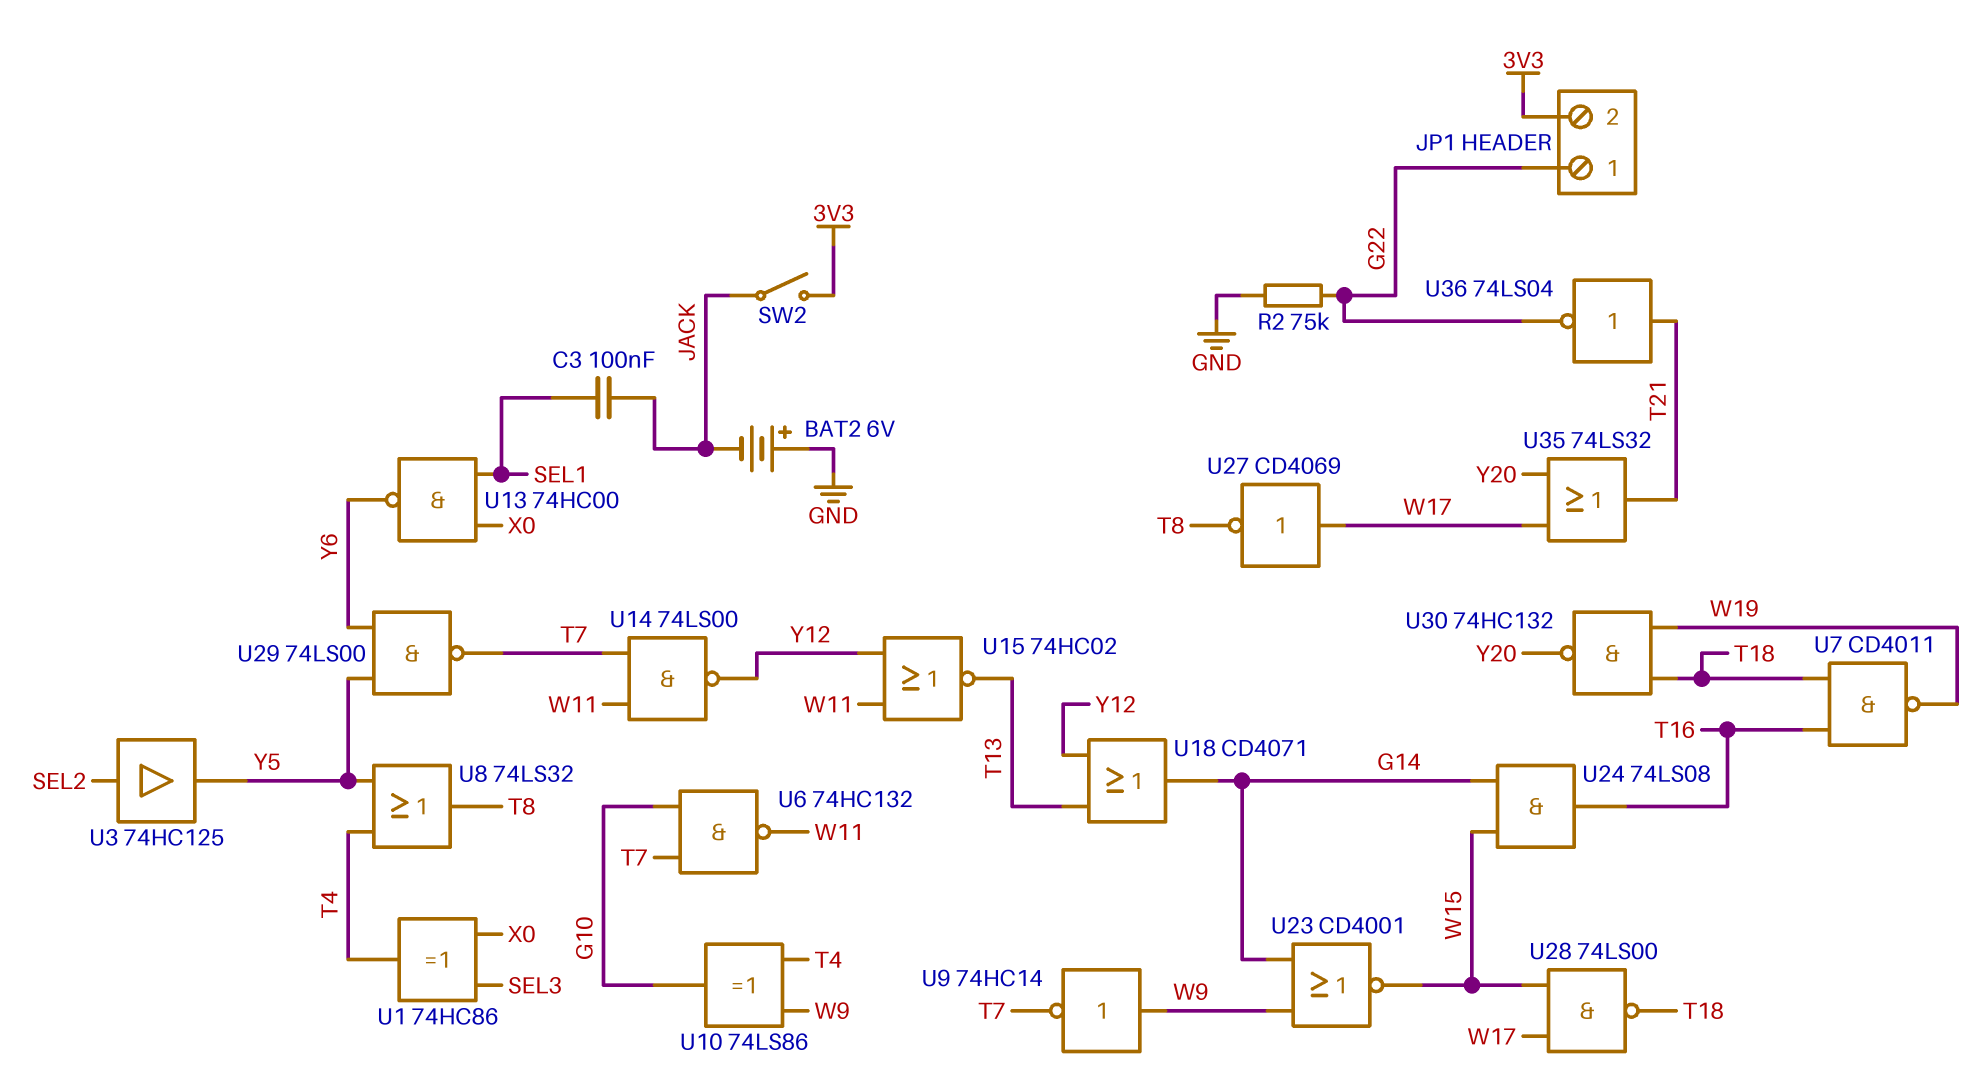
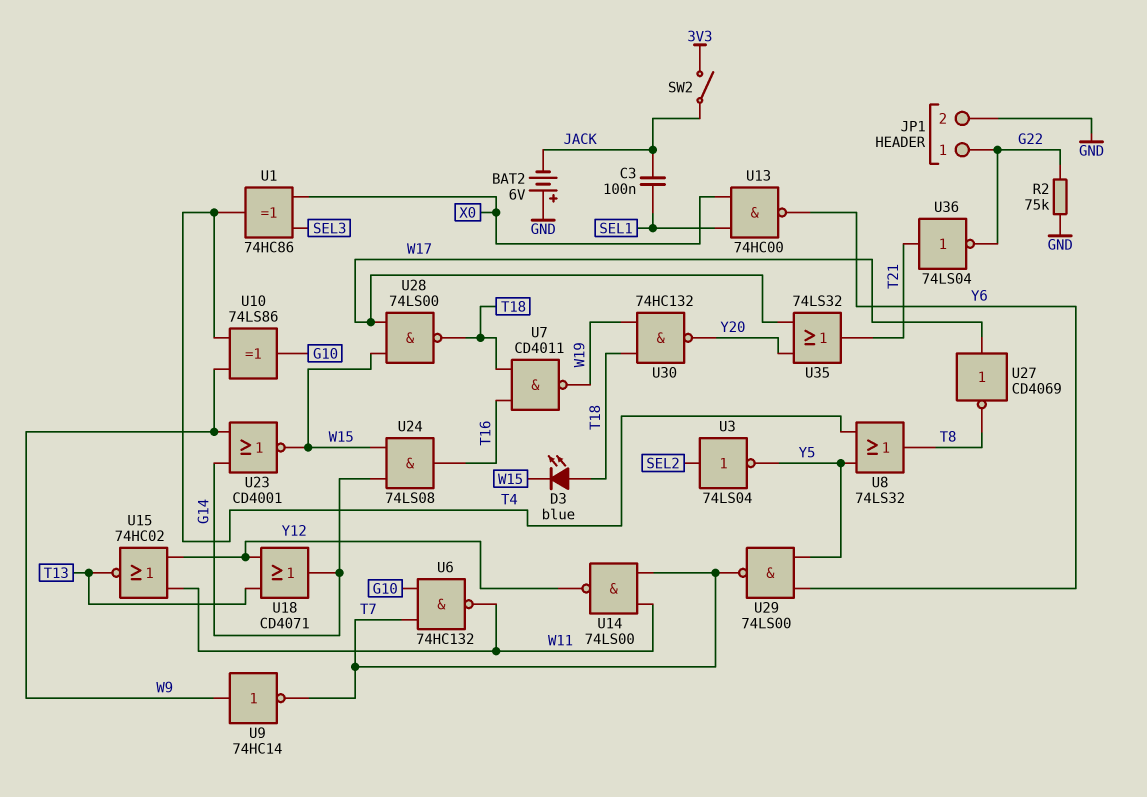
D3: none -> LED blue (A T18, K W15)
JP1 pin 2: 3V3 -> GND
U3: buffer 74HC125 (in SEL2, out Y5) -> NOT 74LS04 (in SEL2, out Y5)

